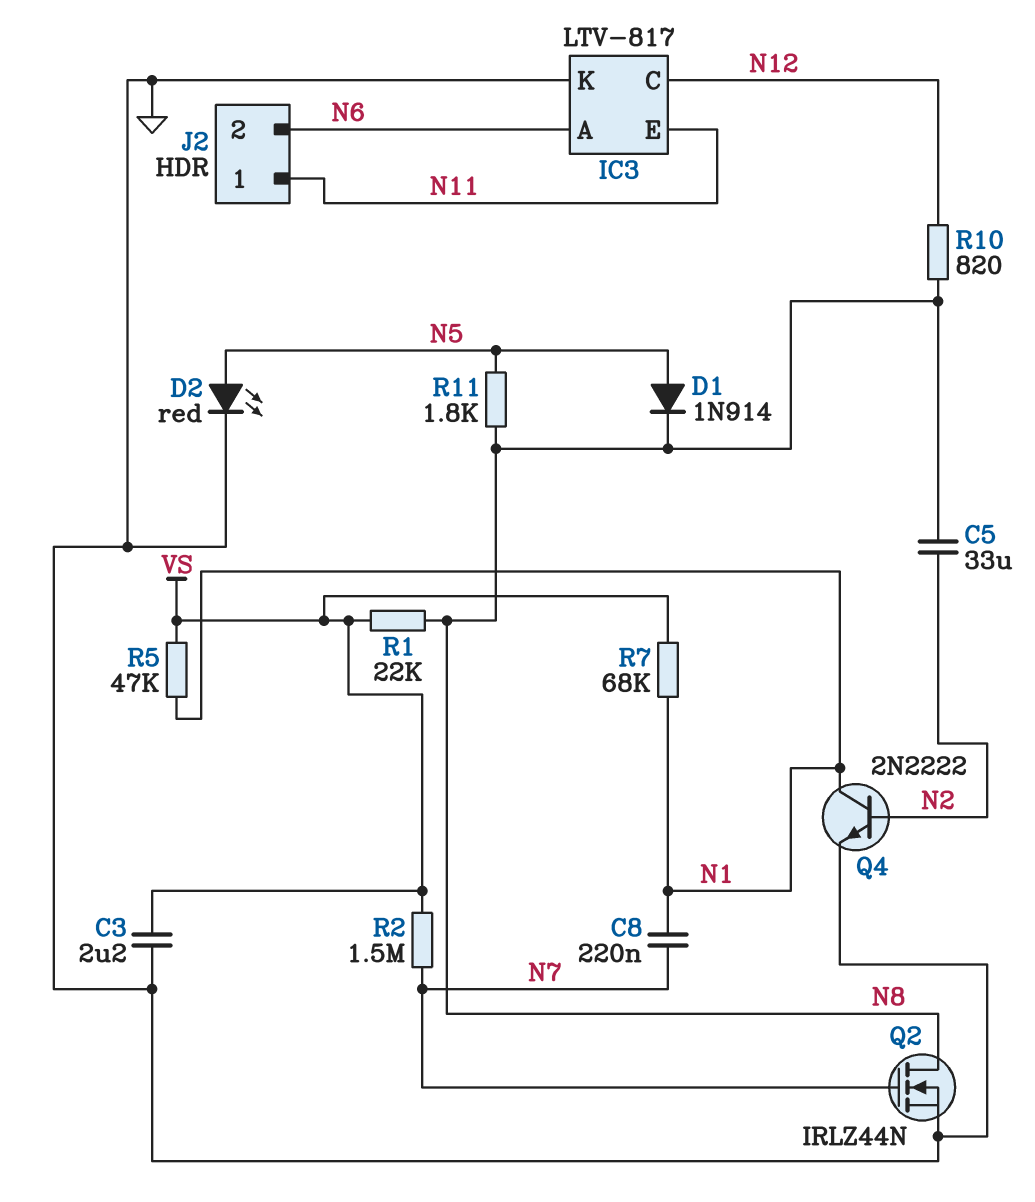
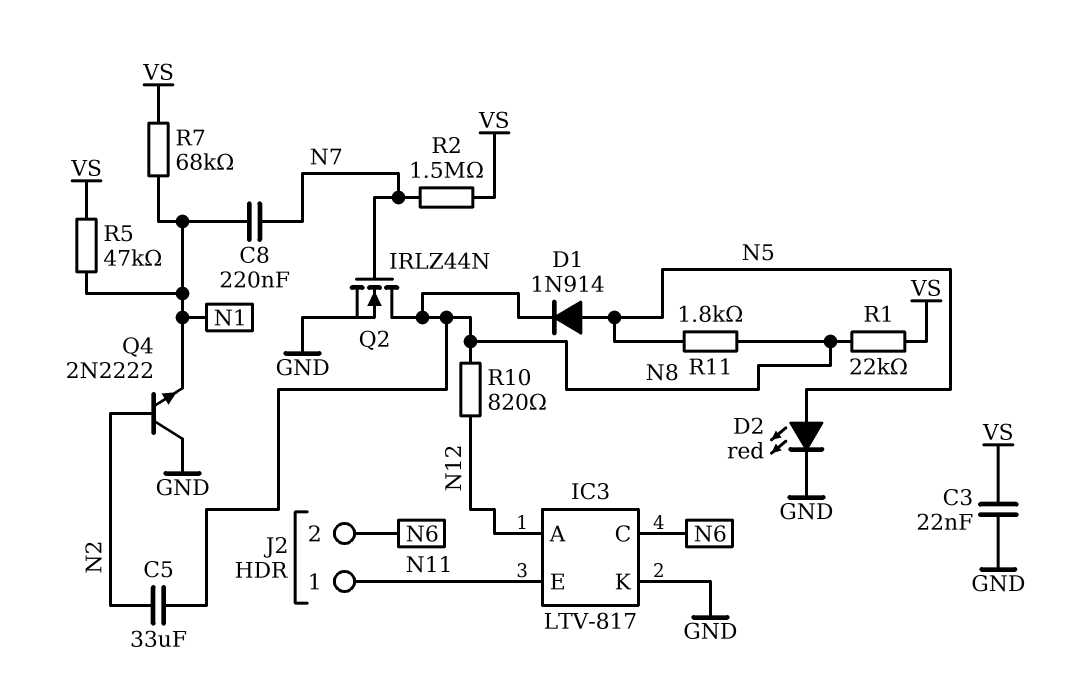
C3: 2.2uF (GND, VS) -> 22nF (GND, VS)
IC3 pin A: N6 -> N12
IC3 pin C: N12 -> N6
Q4: NPN 2N2222 (B N2, C N1, E GND) -> NPN 2N2222 (B N2, C GND, E N1)

